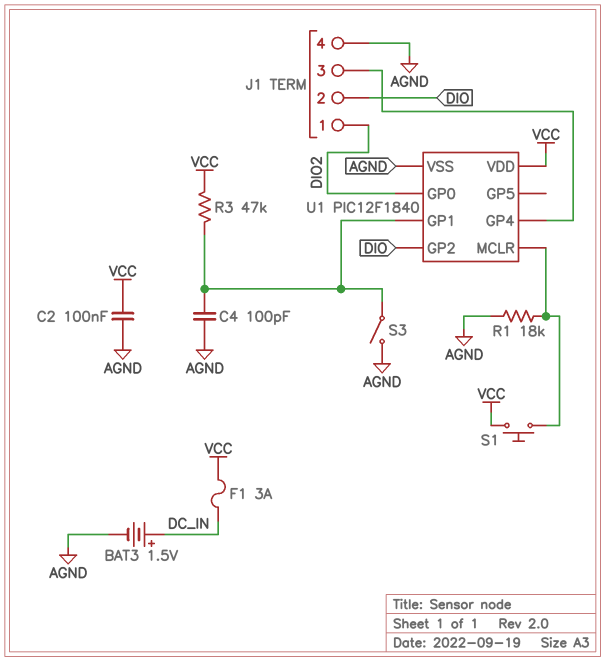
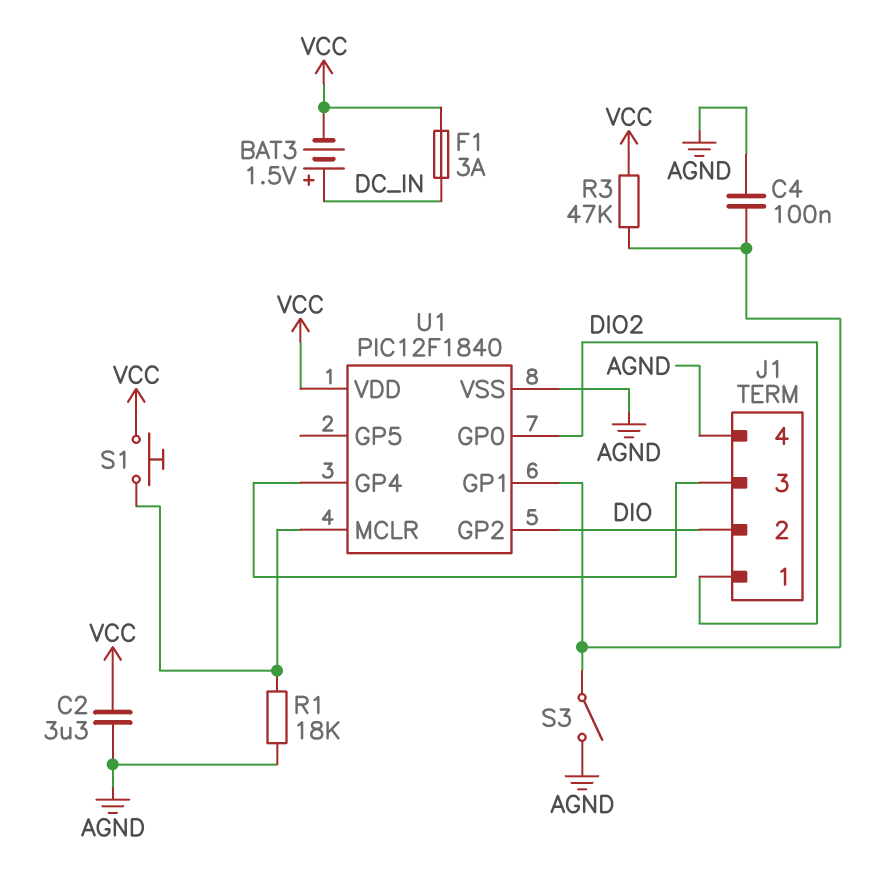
BAT3: 1.5V (plus DC_IN, minus AGND) -> 1.5V (plus DC_IN, minus VCC)
C2: 100nF (AGND, VCC) -> 3.3uF (AGND, VCC)
C4: 100pF (AGND, U1/GP1) -> 100nF (AGND, U1/GP1)

